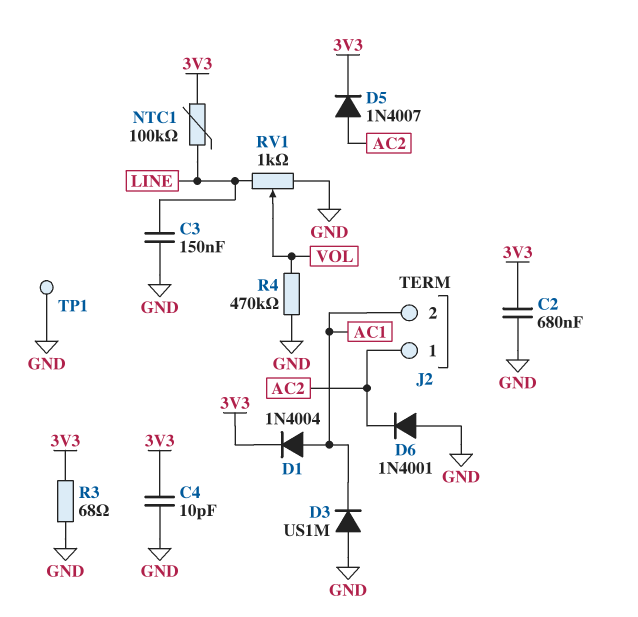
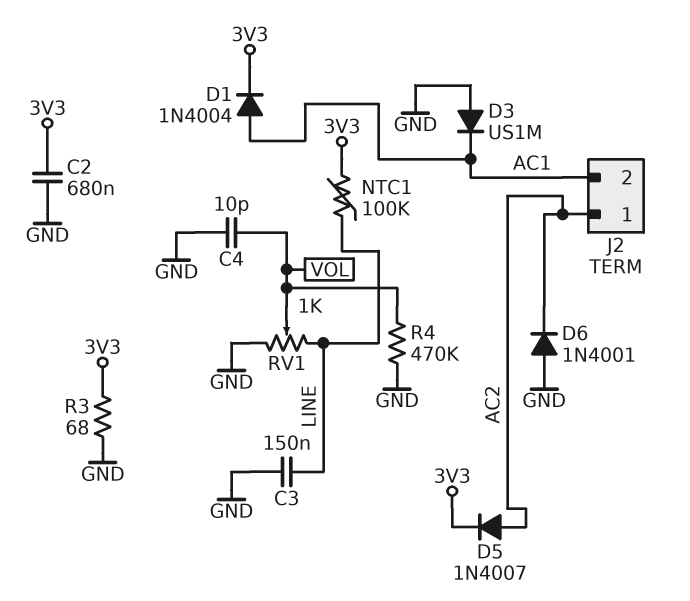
C4: 10pF (3V3, GND) -> 10pF (GND, VOL)
TP1: test point (GND) -> none

